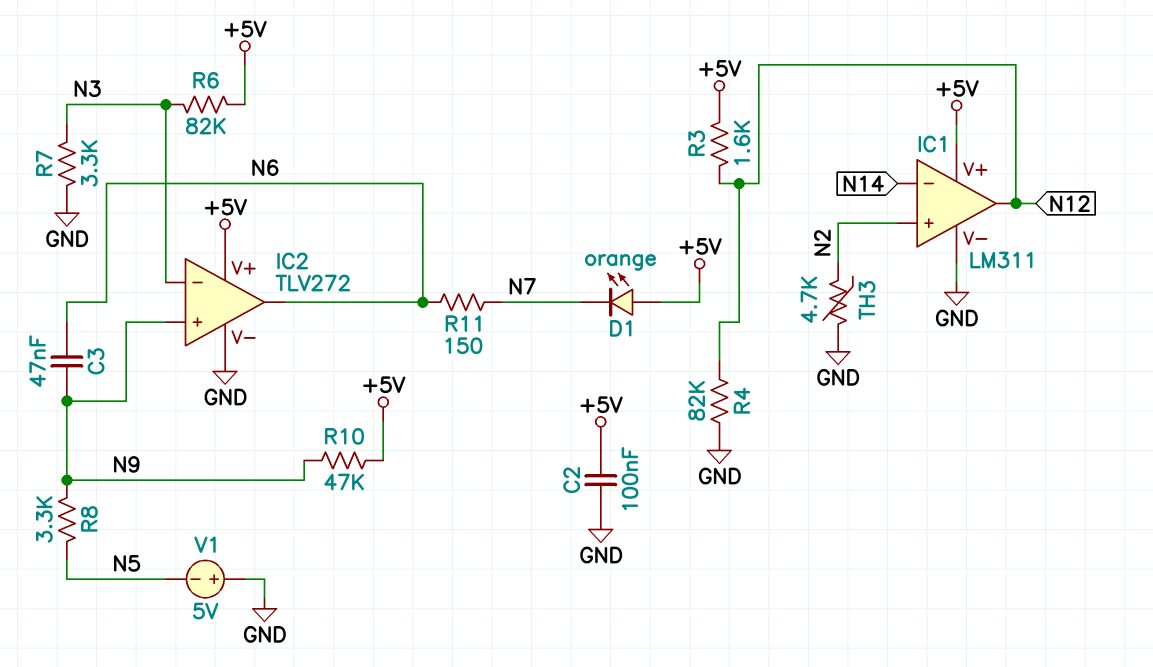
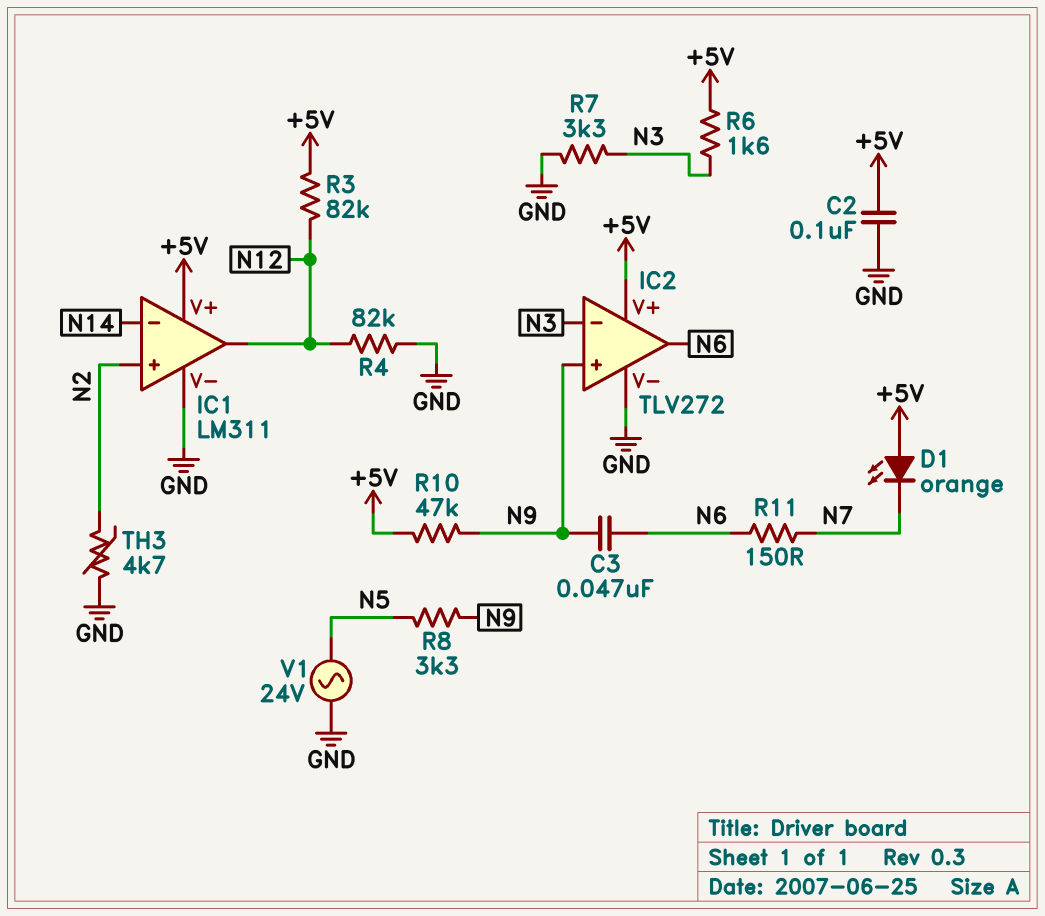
R3: 1.6k (+5V, N12) -> 82k (+5V, N12)
R6: 82k (+5V, N3) -> 1.6k (+5V, N3)
V1: 5V (plus GND, minus N5) -> AC 24V (GND, N5)

